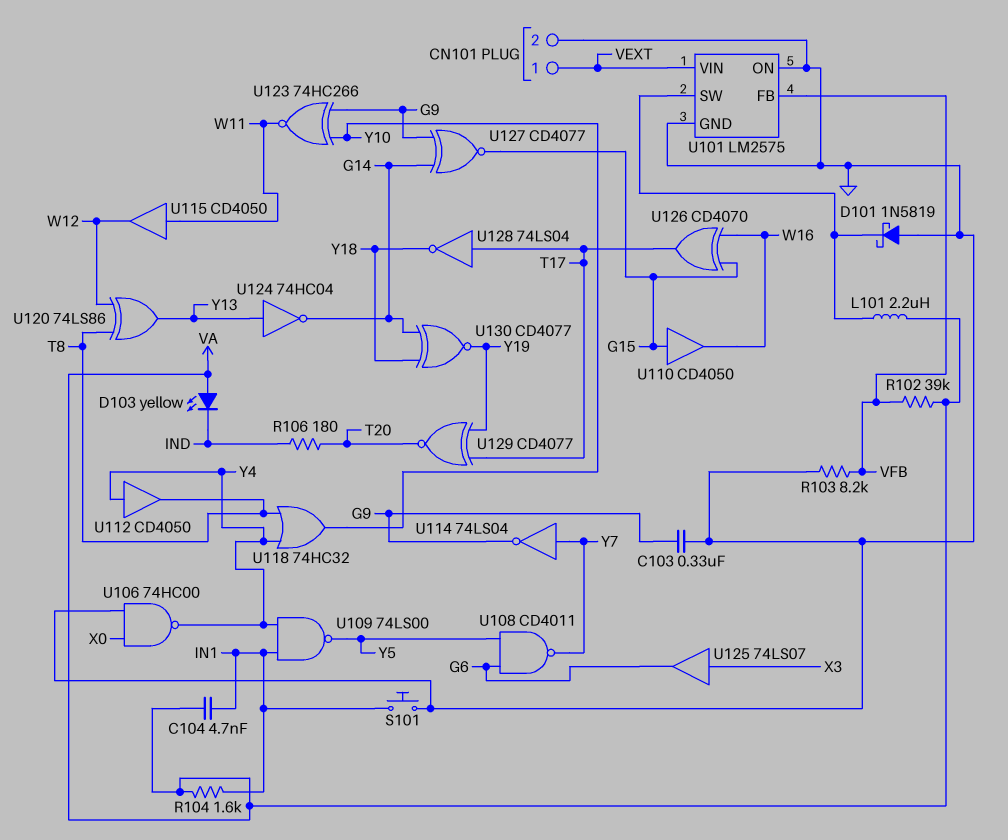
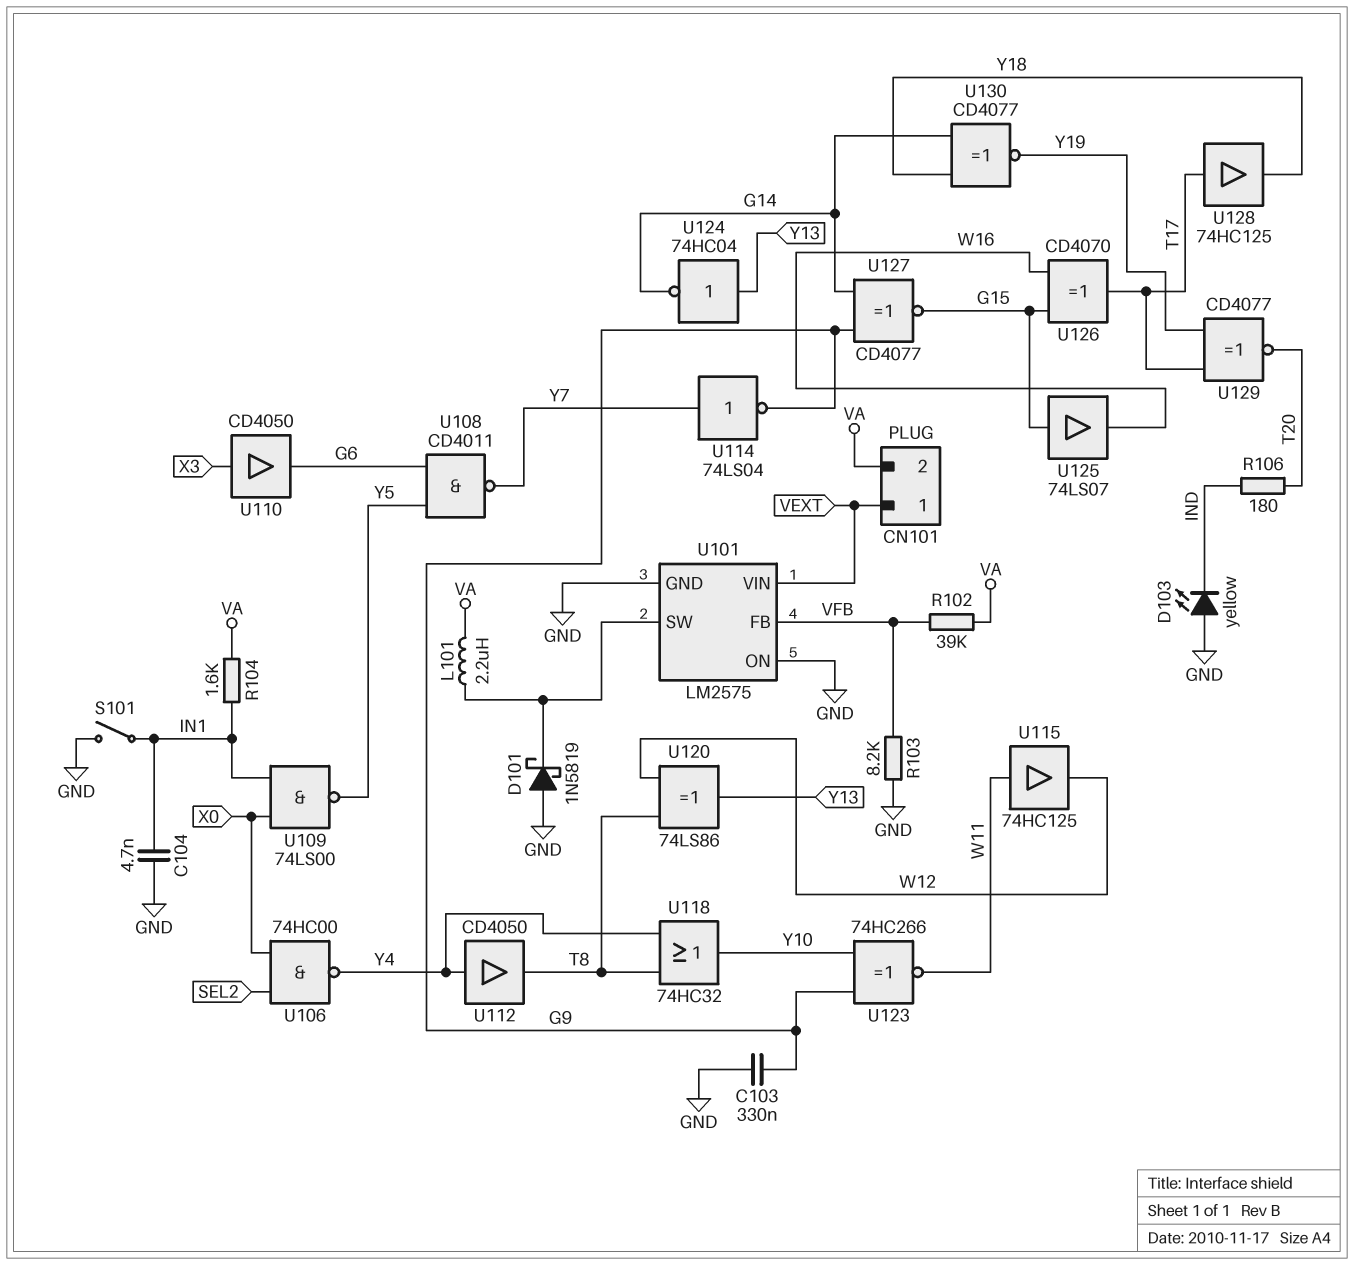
C104: 4.7nF (IN1, VA) -> 4.7nF (GND, IN1)
CN101 pin 2: GND -> VA
D103: LED yellow (A VA, K IND) -> LED yellow (A GND, K IND)
S101: button (GND, IN1) -> switch (GND, IN1)
U106: NAND 74HC00 (in GND, in X0, out Y4) -> NAND 74HC00 (in SEL2, in X0, out Y4)
U109: NAND 74LS00 (in IN1, in Y4, out Y5) -> NAND 74LS00 (in IN1, in X0, out Y5)
U110: buffer CD4050 (in G15, out W16) -> buffer CD4050 (in X3, out G6)
U115: buffer CD4050 (in W11, out W12) -> buffer 74HC125 (in W11, out W12)
U125: buffer 74LS07 (in X3, out G6) -> buffer 74LS07 (in G15, out W16)
U128: NOT 74LS04 (in T17, out Y18) -> buffer 74HC125 (in T17, out Y18)

